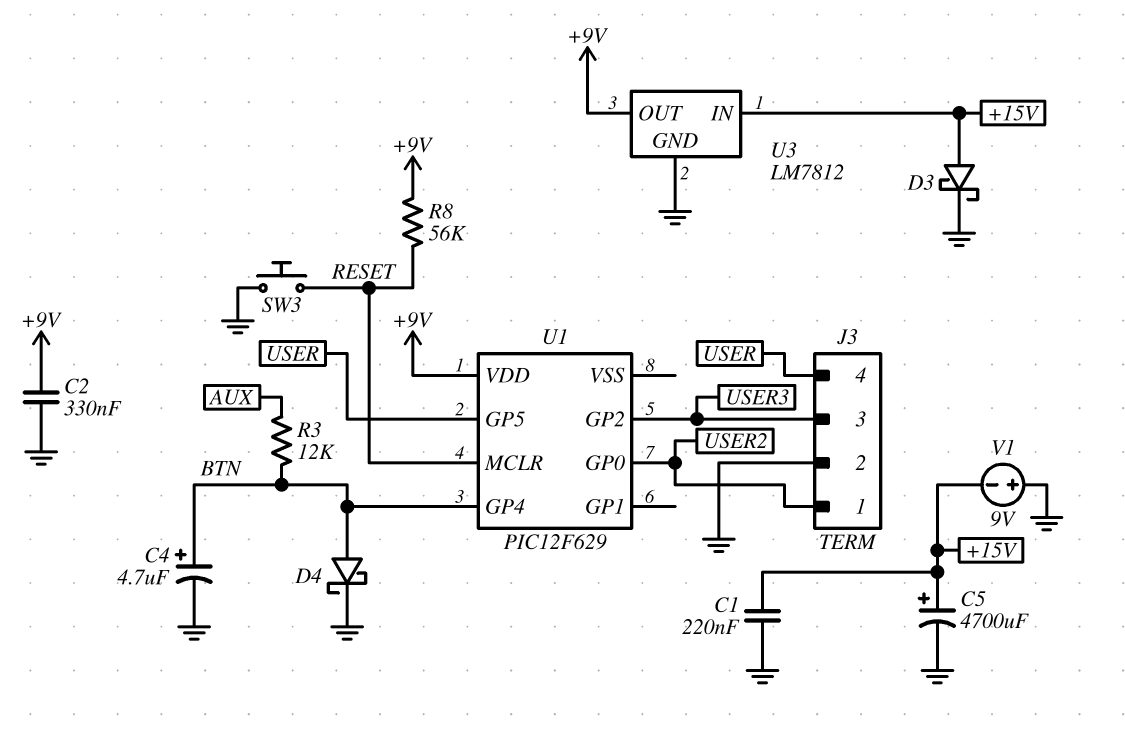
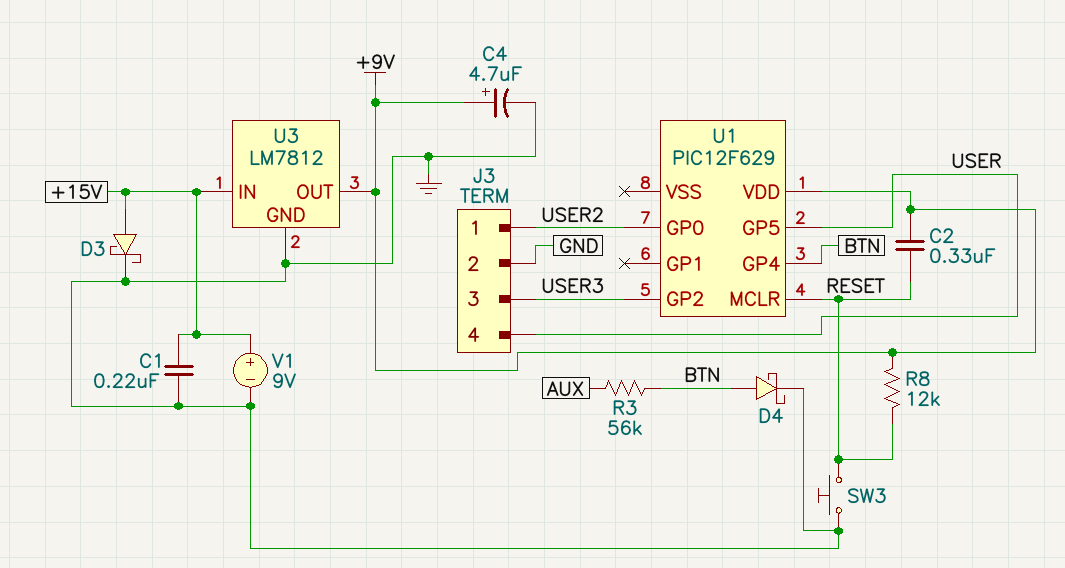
C2: 330nF (+9V, GND) -> 330nF (+9V, RESET)
C4: 4.7uF (plus BTN, minus GND) -> 4.7uF (plus +9V, minus GND)
C5: 4700uF (plus +15V, minus GND) -> none
R3: 12k (AUX, BTN) -> 56k (AUX, BTN)
R8: 56k (+9V, RESET) -> 12k (+9V, RESET)
V1: 9V (plus GND, minus +15V) -> 9V (plus +15V, minus GND)

